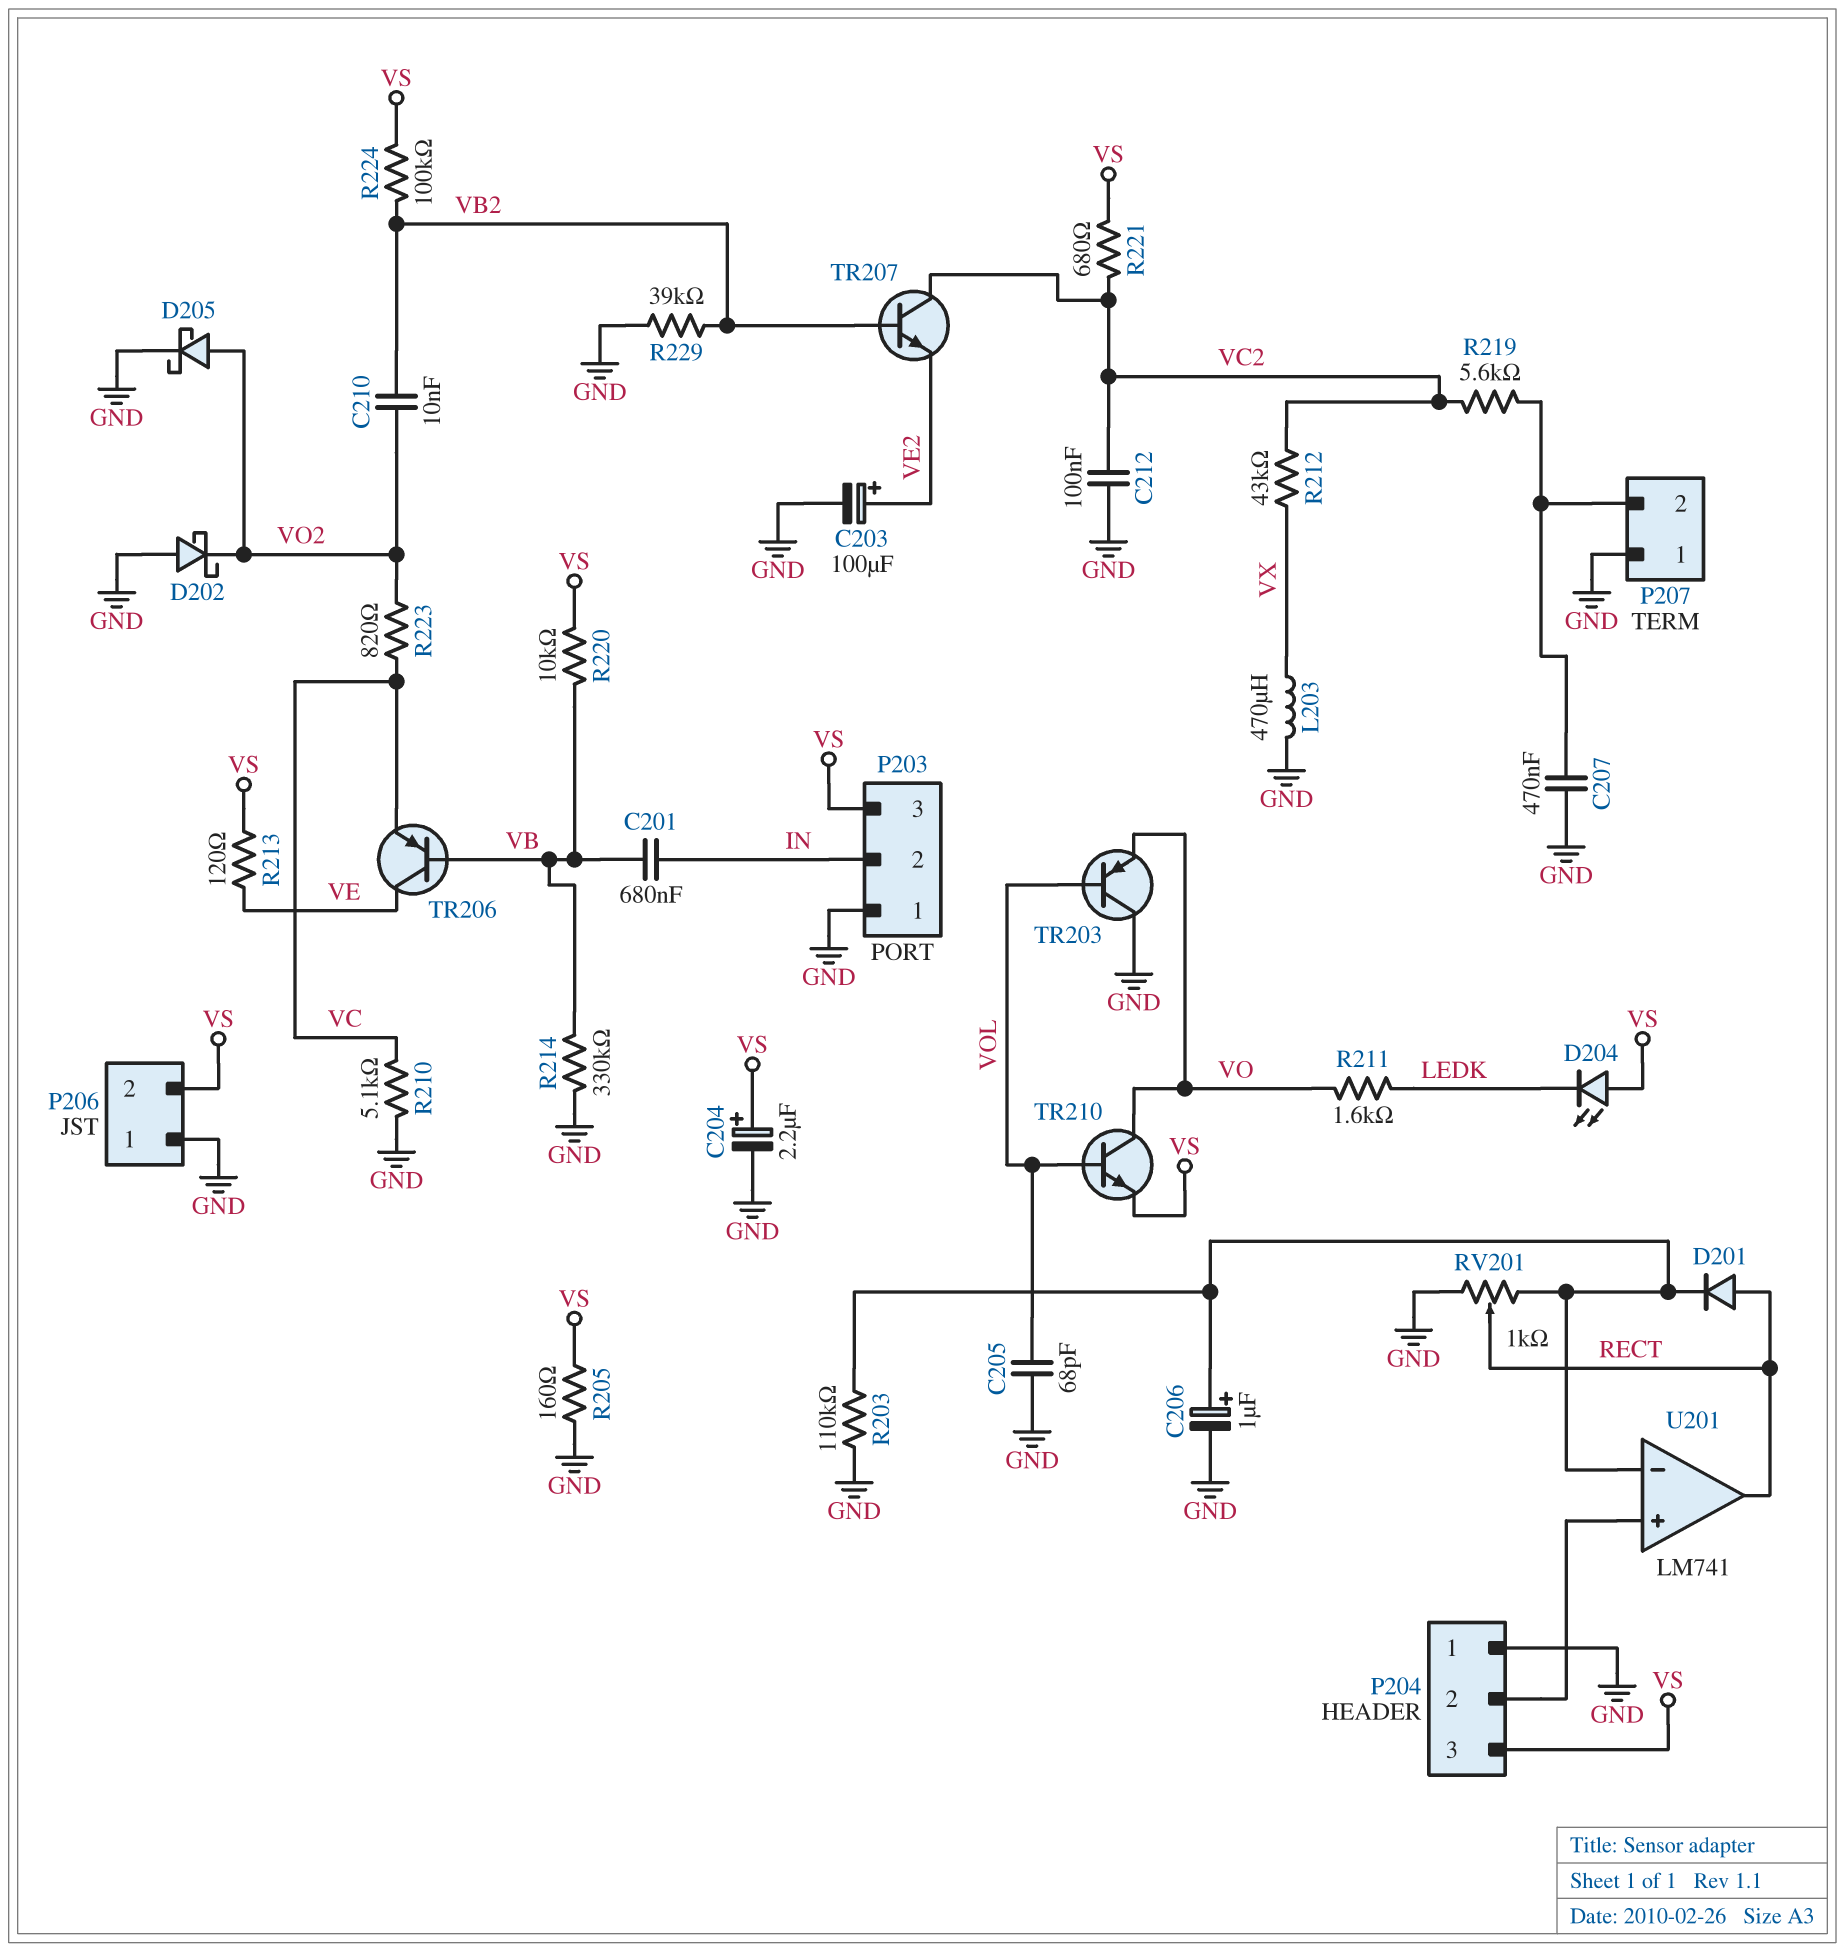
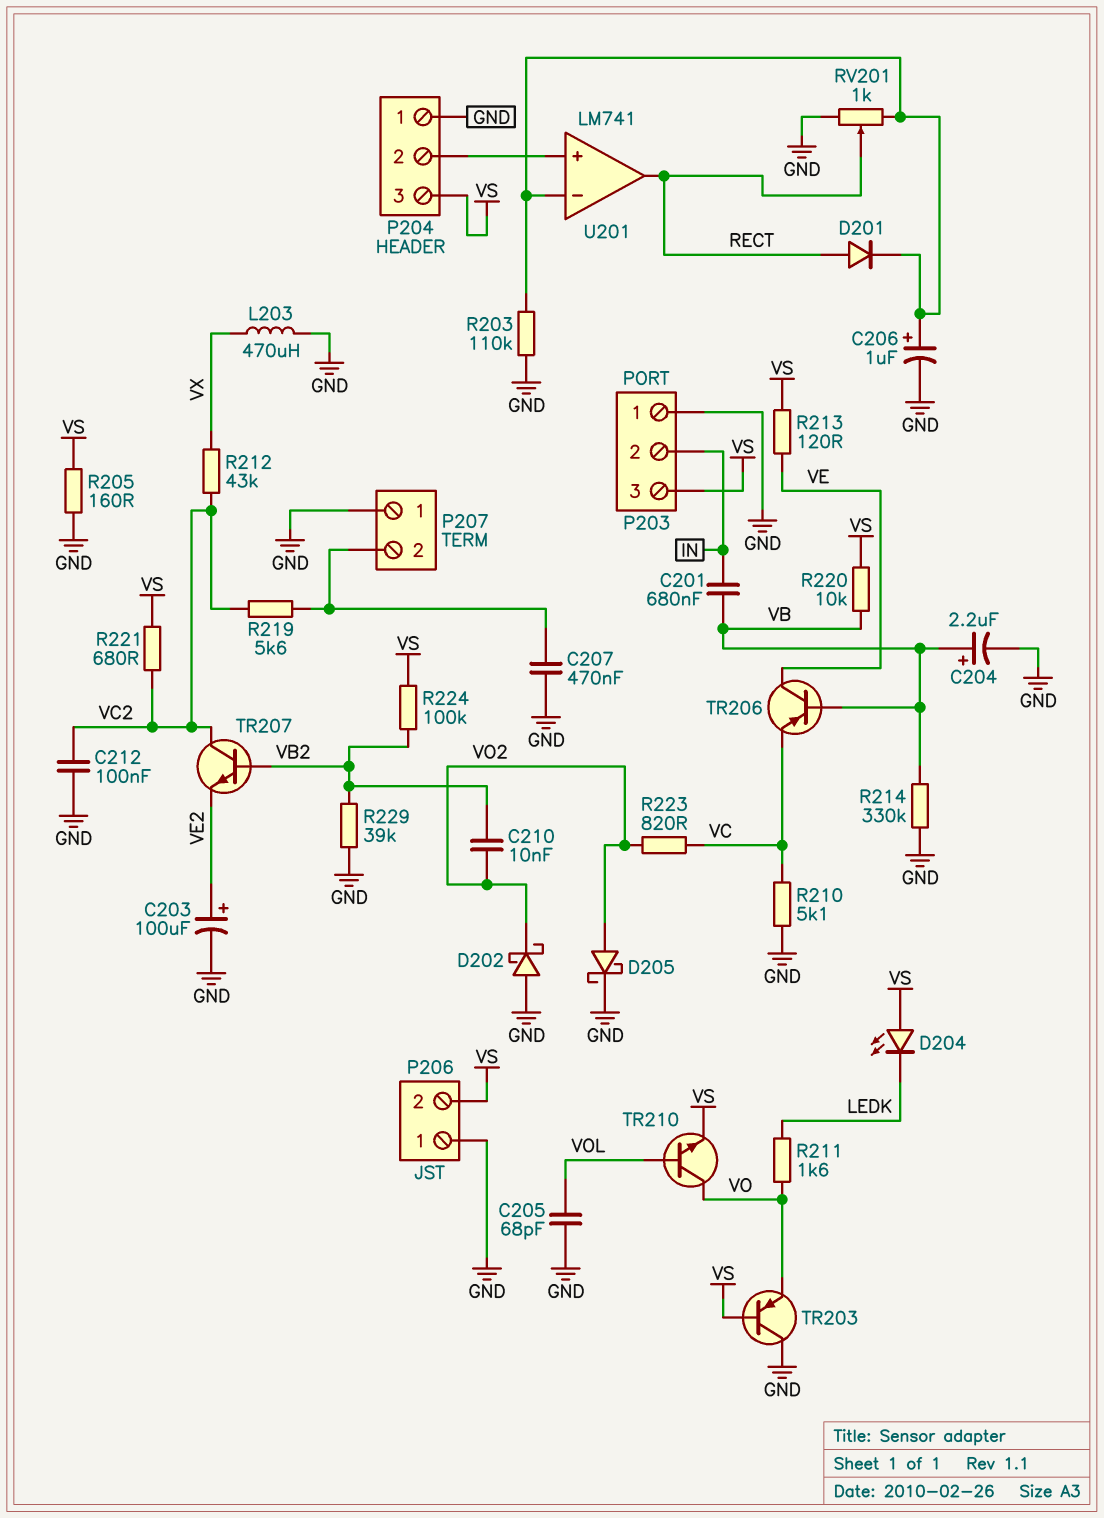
C204: 2.2uF (plus VS, minus GND) -> 2.2uF (plus VB, minus GND)
TR203: PNP (B VOL, C GND, E VO) -> PNP (B VS, C GND, E VO)

